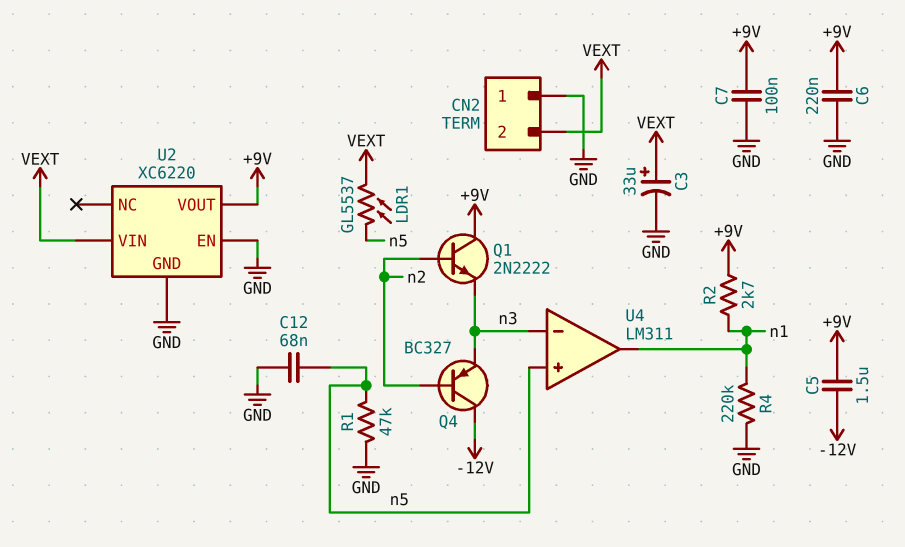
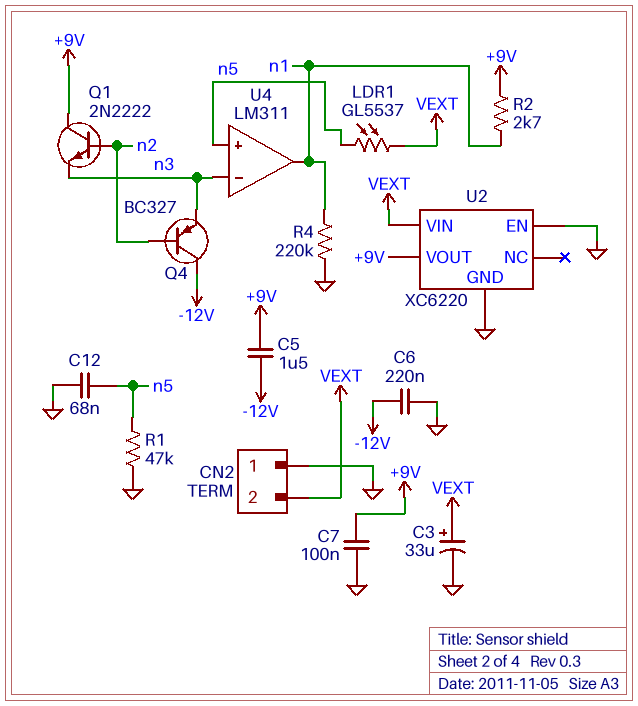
C6: 220nF (+9V, GND) -> 220nF (-12V, GND)

